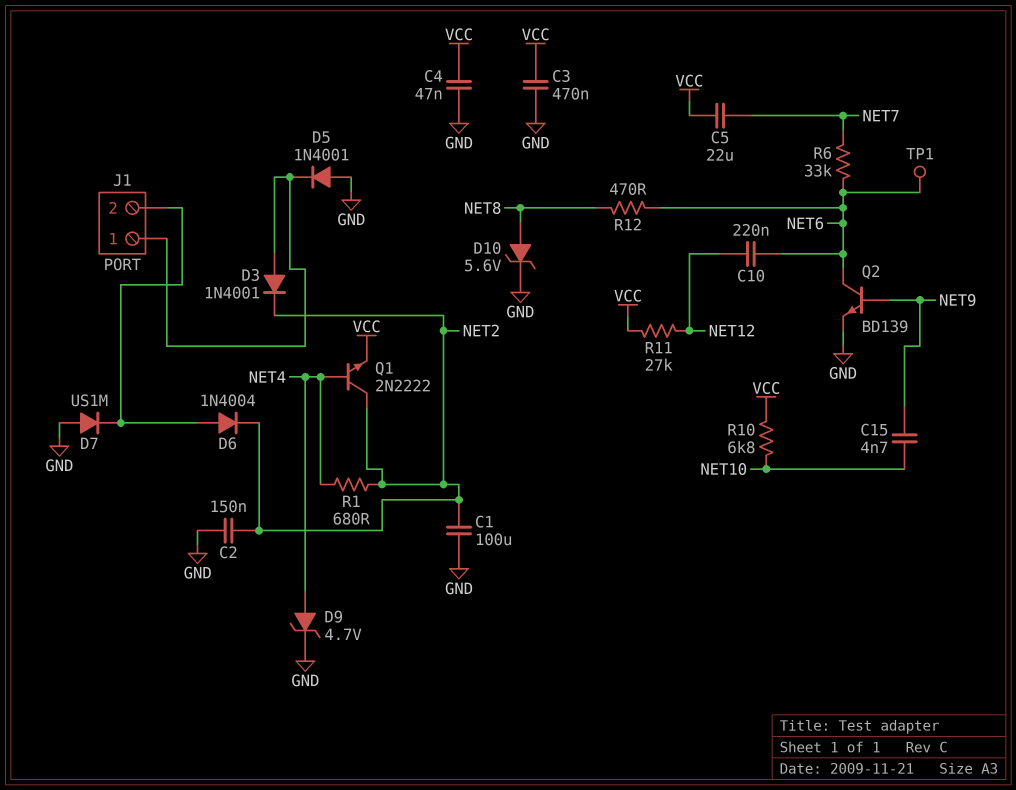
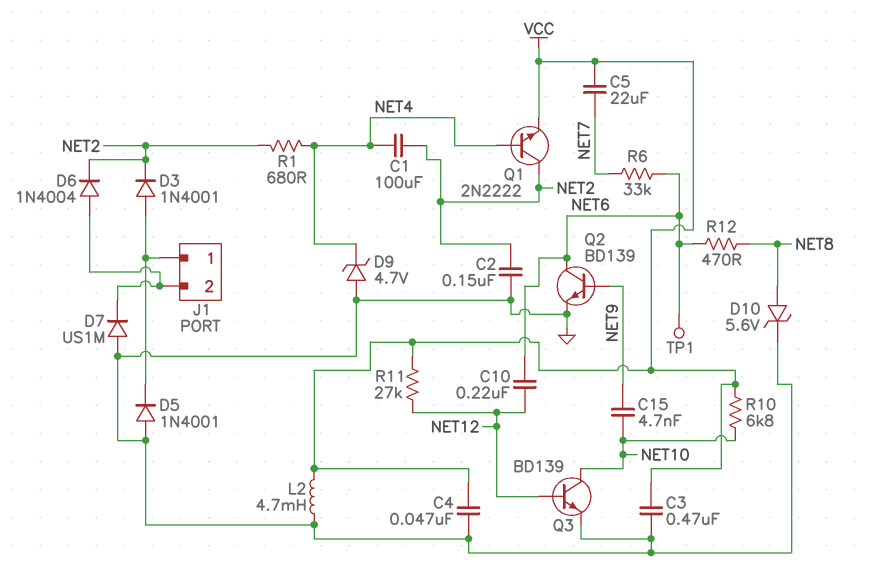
C1: 100uF (GND, NET2) -> 100uF (NET2, NET4)
D9: zener 4.7V (A NET4, K GND) -> zener 4.7V (A GND, K NET4)
L2: none -> 4.7mH (GND, VCC)
Q3: none -> NPN BD139 (B NET12, C NET10, E GND)

